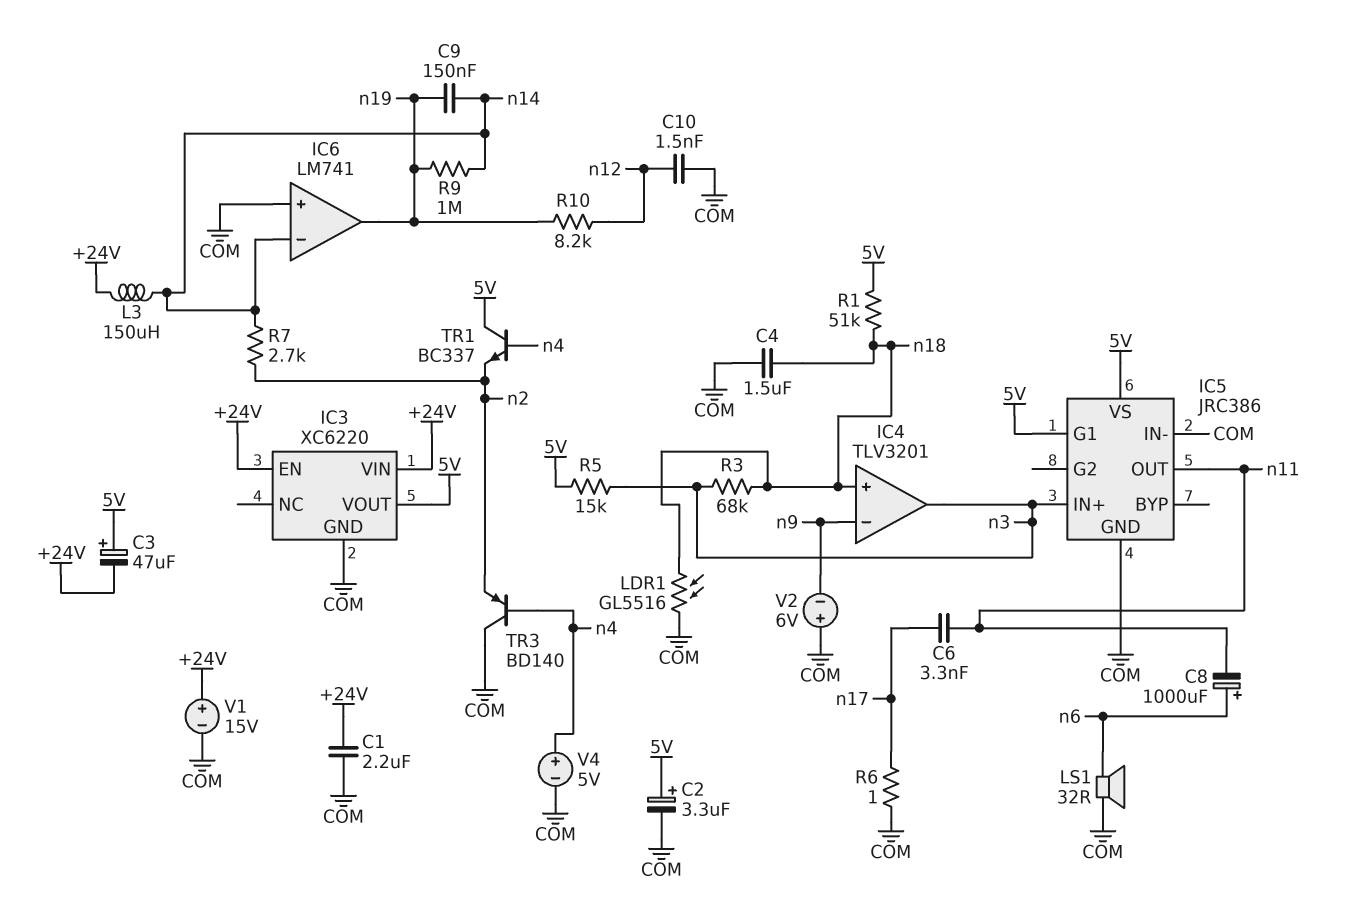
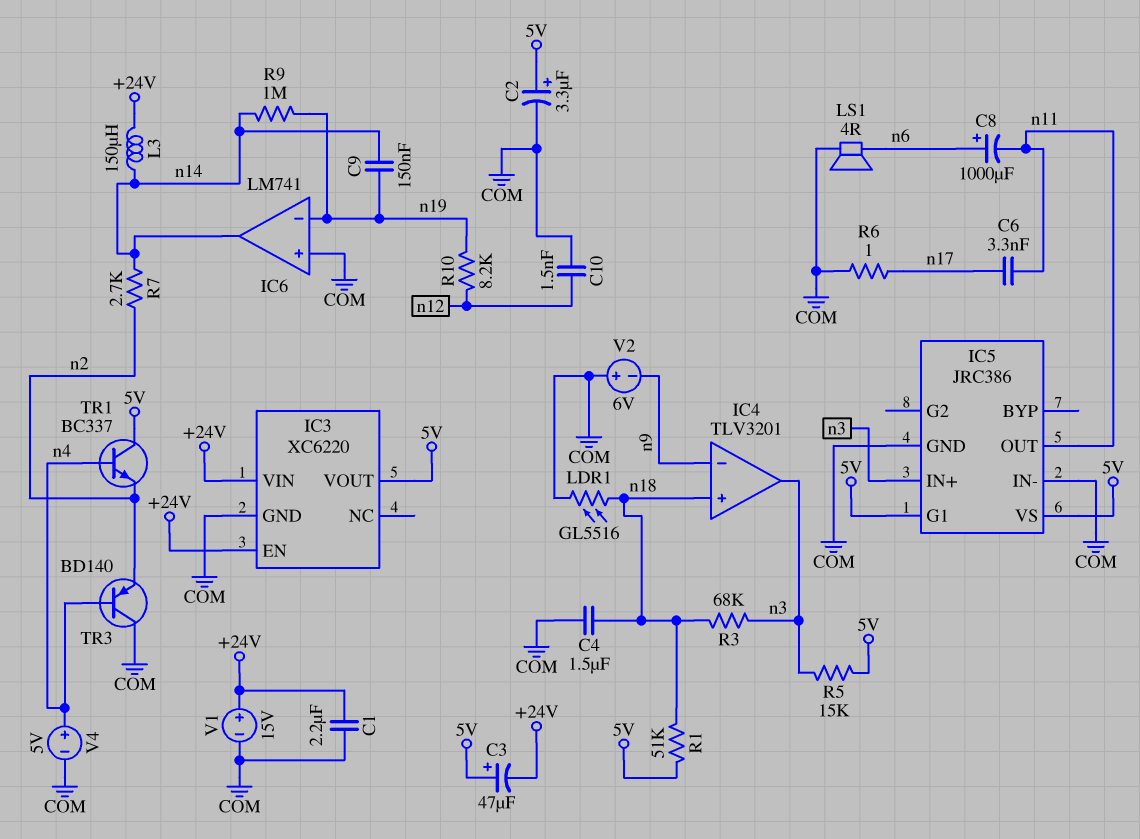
IC6 pin in-: n14 -> n19
IC6 pin out: n19 -> n14
LS1: speaker 32R (COM, n6) -> speaker 4R (COM, n6)

